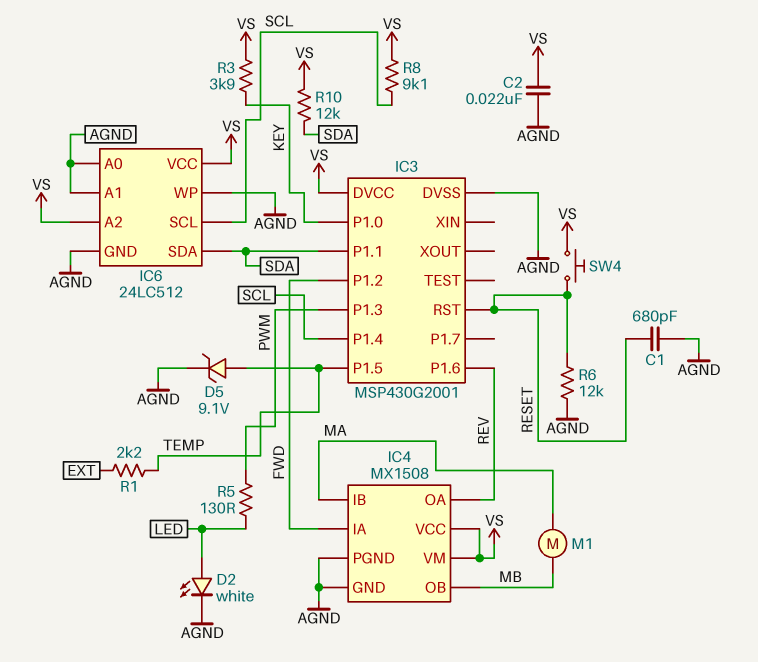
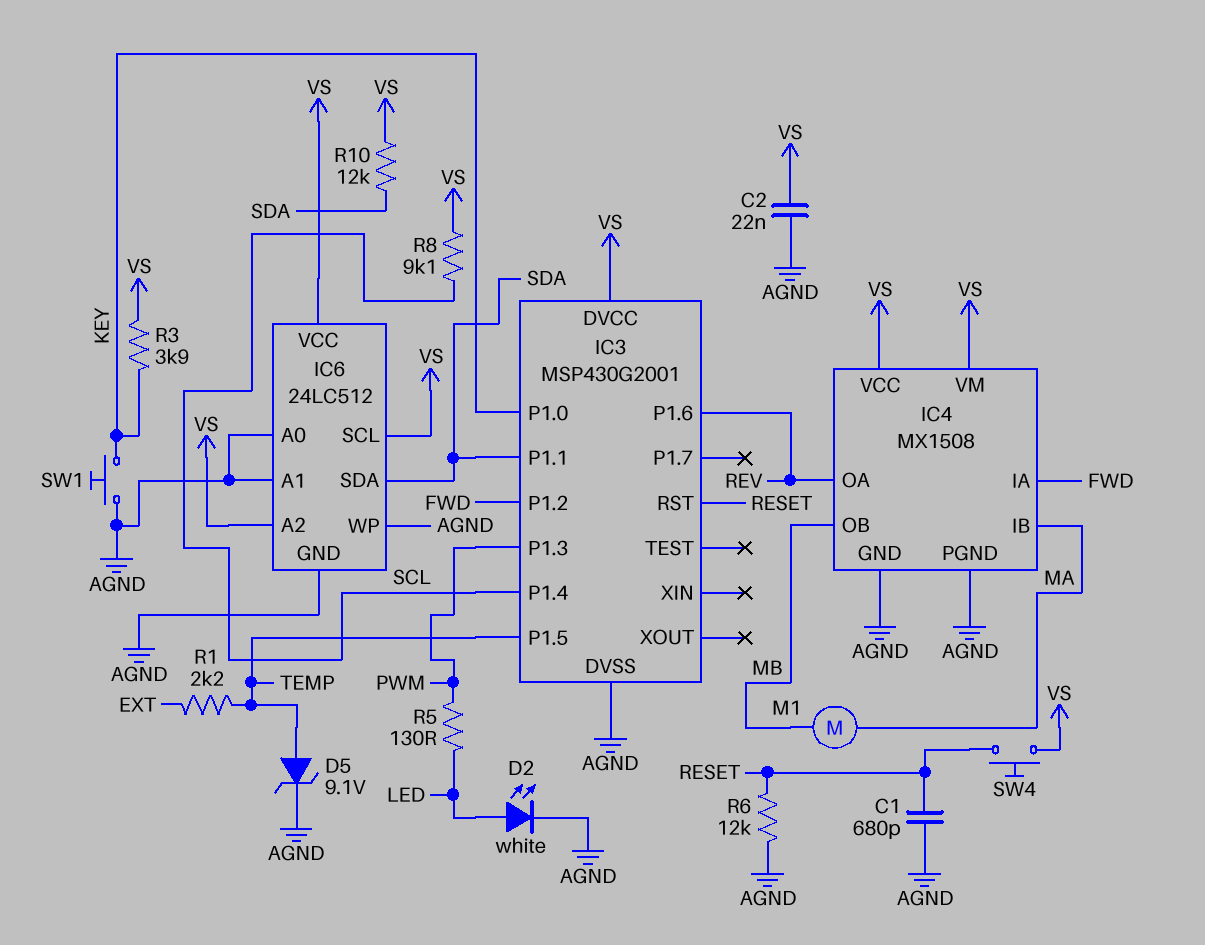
IC6 pin SCL: SCL -> VS
SW1: none -> button (AGND, KEY)

